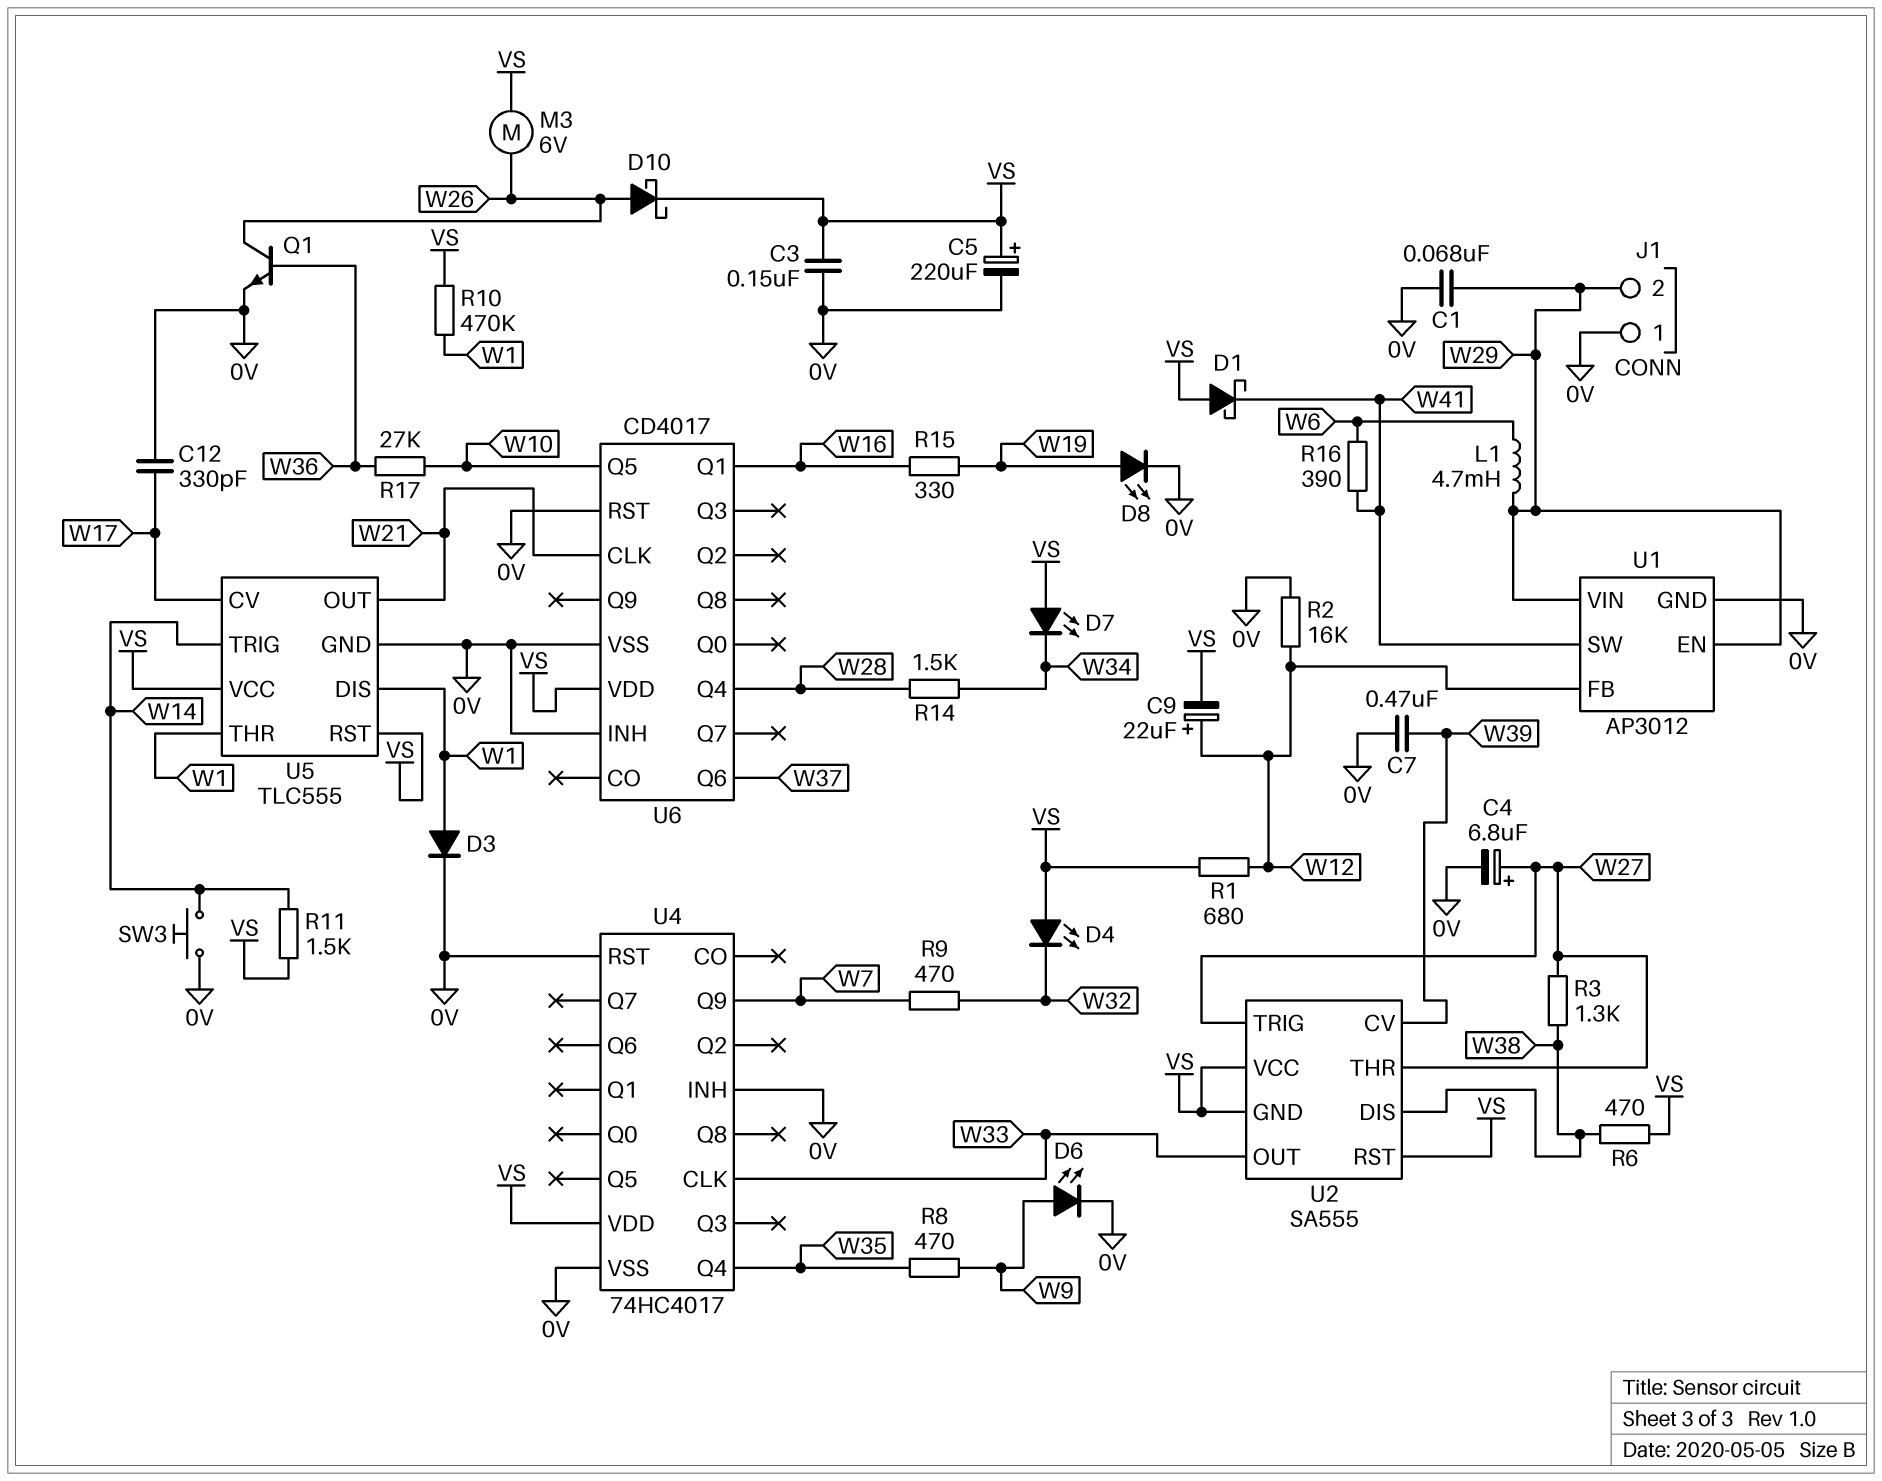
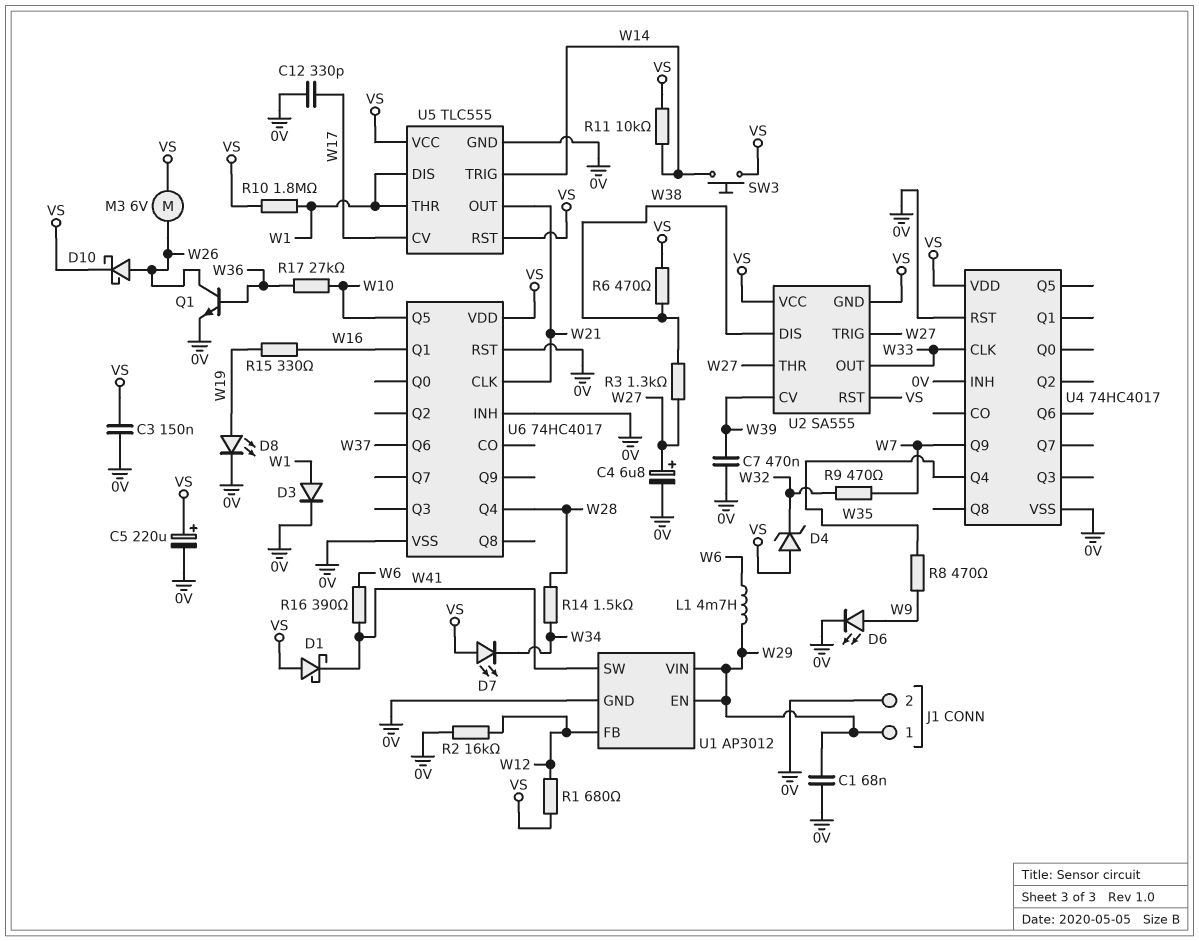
C9: 22uF (plus W12, minus VS) -> none
D4: LED (A VS, K W32) -> zener (A VS, K W32)
J1 pin 1: 0V -> W29
J1 pin 2: W29 -> 0V
R10: 470k (VS, W1) -> 1.8M (VS, W1)
R11: 1.5k (VS, W14) -> 10k (VS, W14)
SW3: button (0V, W14) -> button (VS, W14)
U6: CD4017 -> 74HC4017

